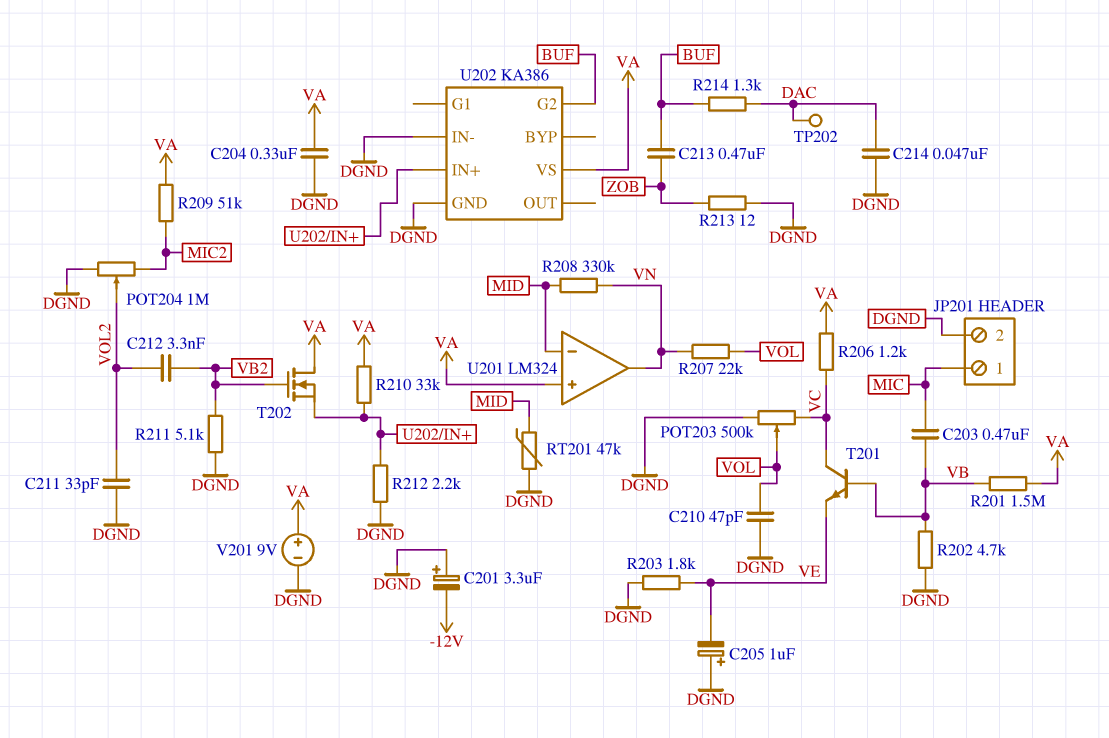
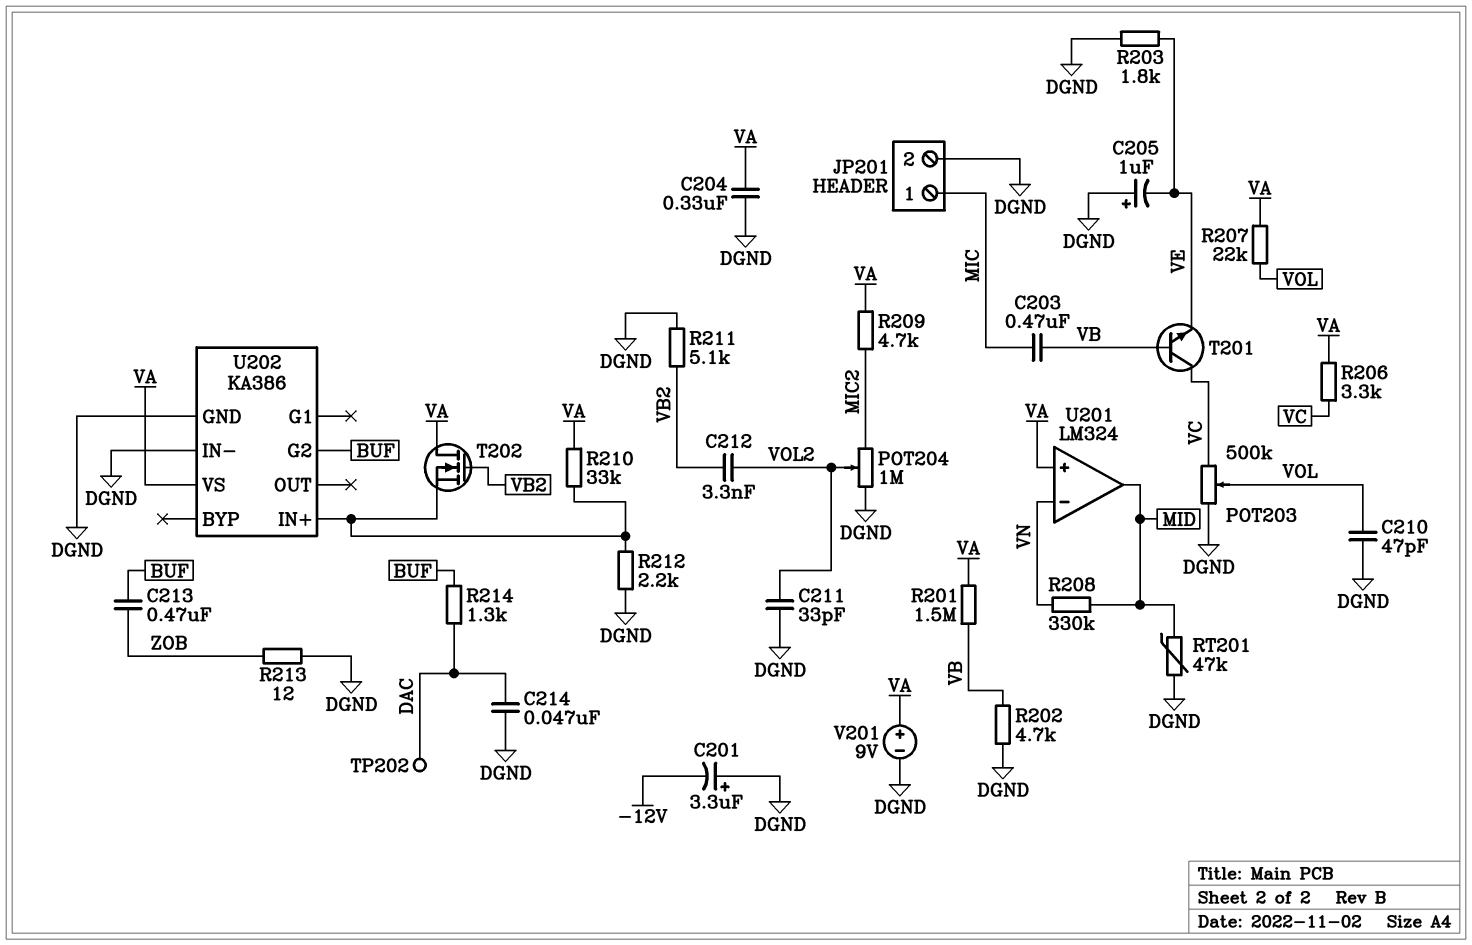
R206: 1.2k (VA, VC) -> 3.3k (VA, VC)
R207: 22k (VN, VOL) -> 22k (VA, VOL)
R209: 51k (MIC2, VA) -> 4.7k (MIC2, VA)
U201 pin in-: MID -> VN
U201 pin out: VN -> MID

